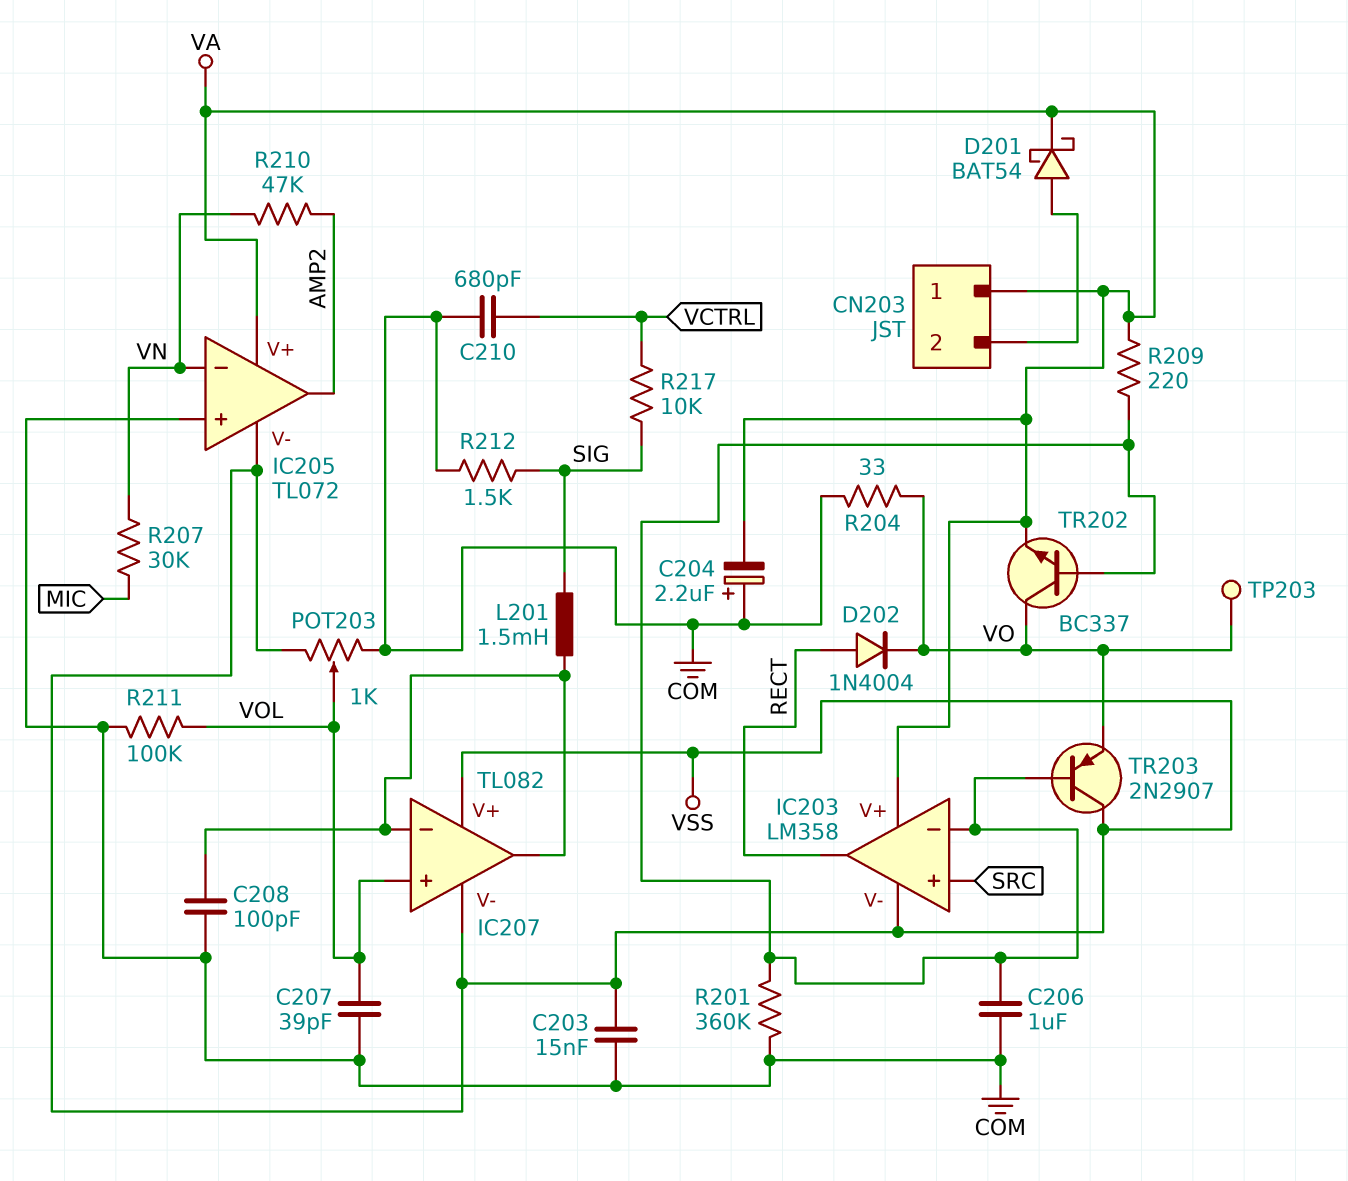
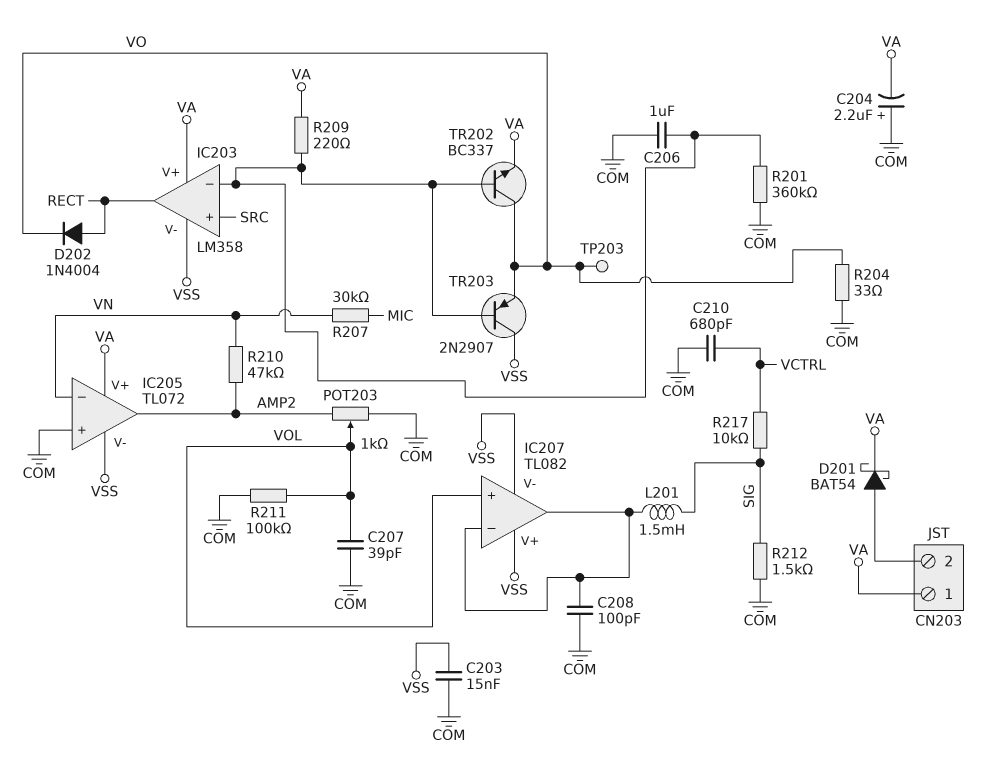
POT203: 1k (COM, VSS, wiper VOL) -> 1k (AMP2, COM, wiper VOL)

